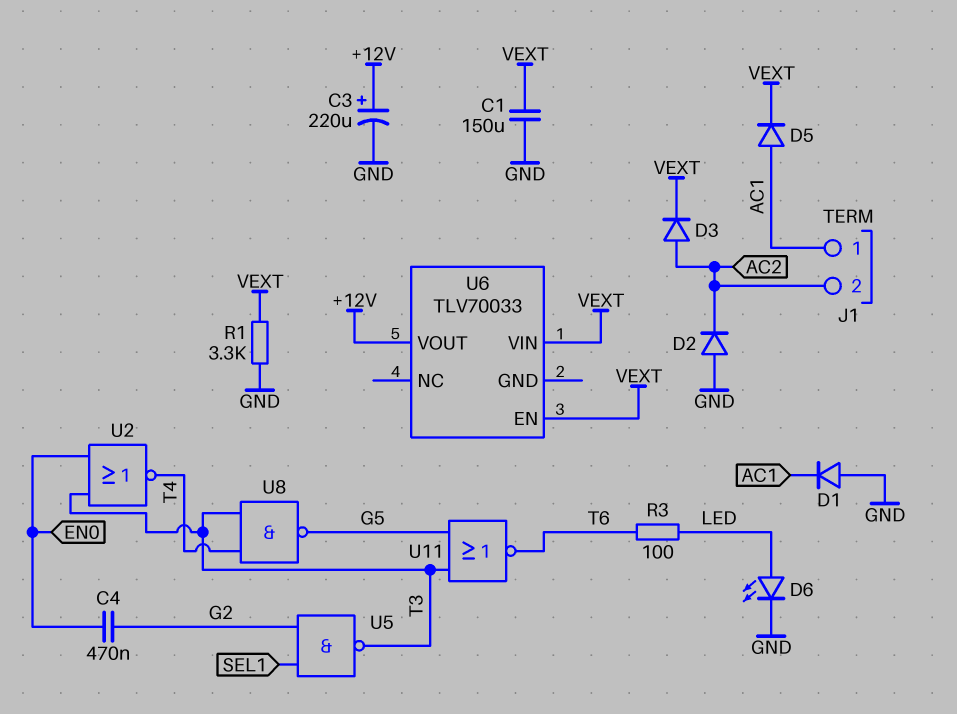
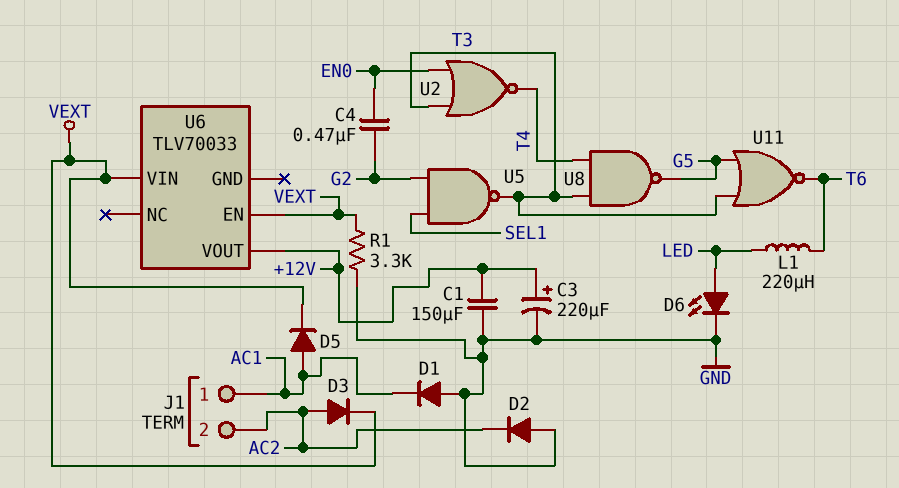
C1: 150uF (GND, VEXT) -> 150uF (+12V, GND)
L1: none -> 220uH (LED, T6)
R3: 100 (LED, T6) -> none

